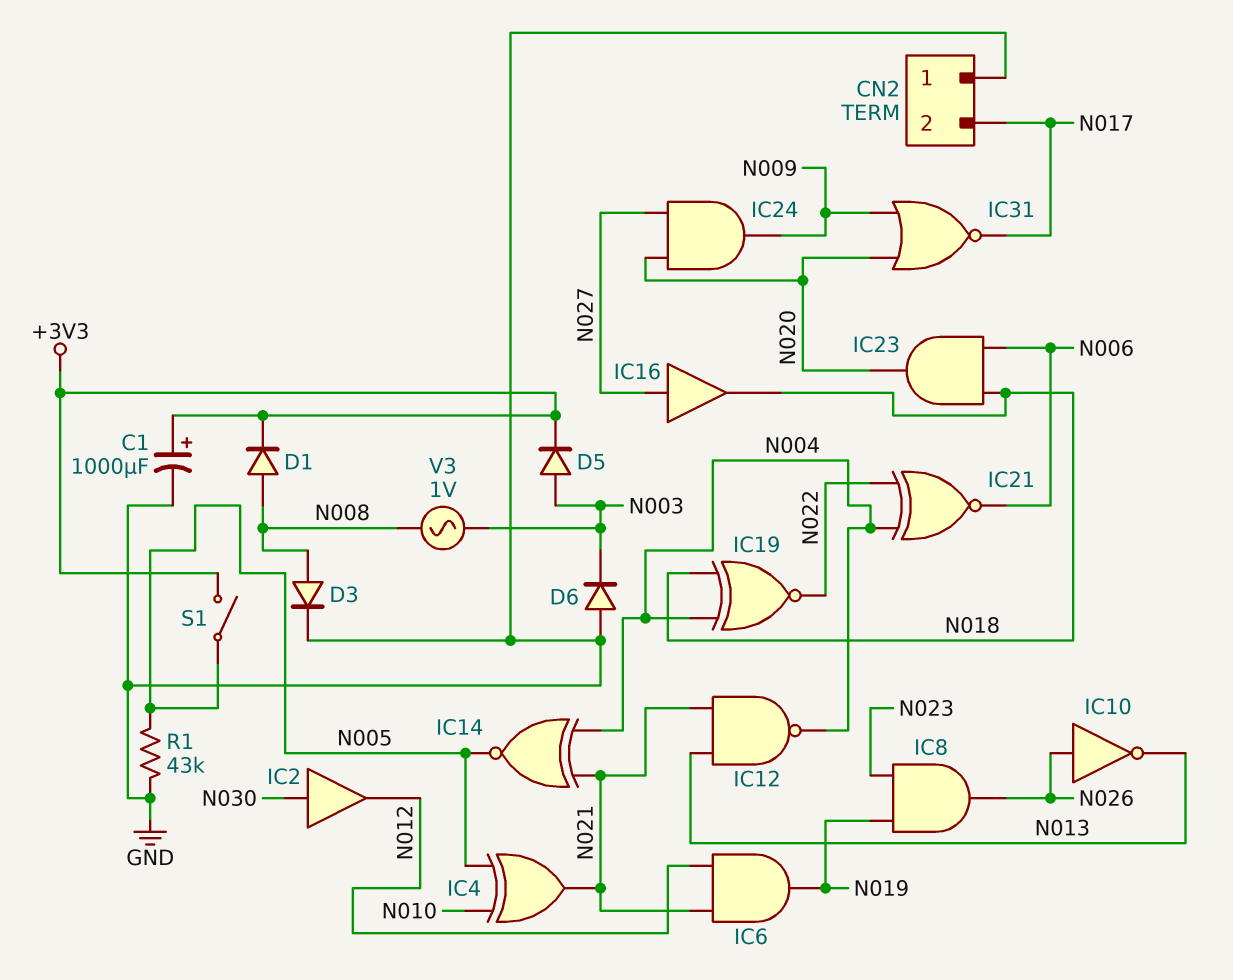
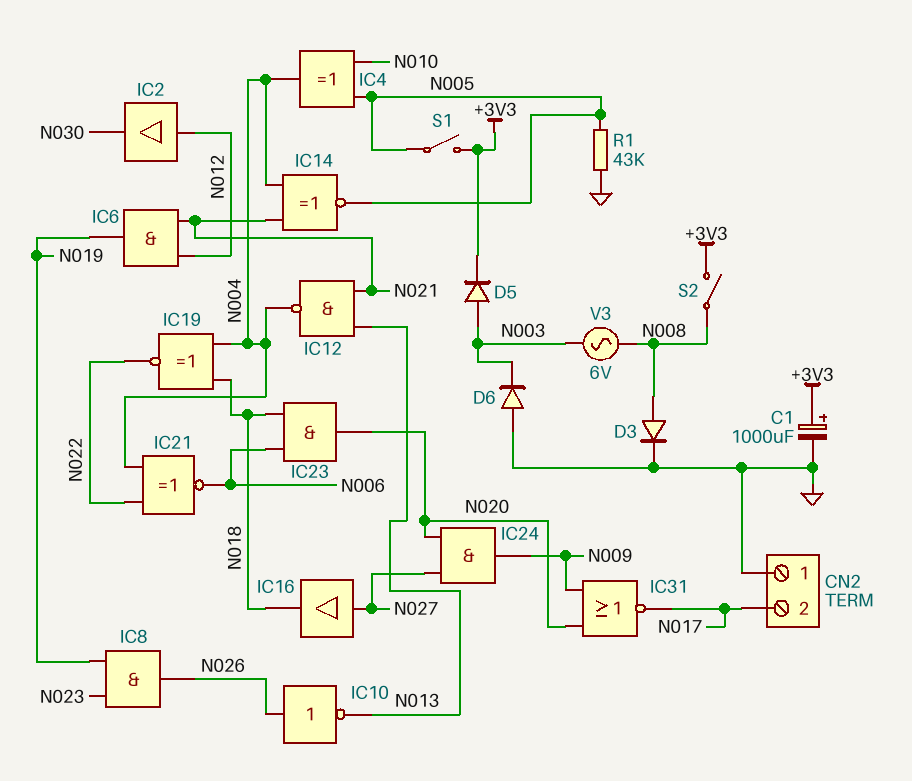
D1: diode (A N008, K +3V3) -> none
IC2: buffer (in N030, out N012) -> buffer (in N012, out N030)
IC4: XOR (in N005, in N010, out N021) -> XOR (in N005, in N010, out N004)
S2: none -> switch (+3V3, N008)
V3: AC 1V (N003, N008) -> AC 6V (N003, N008)

